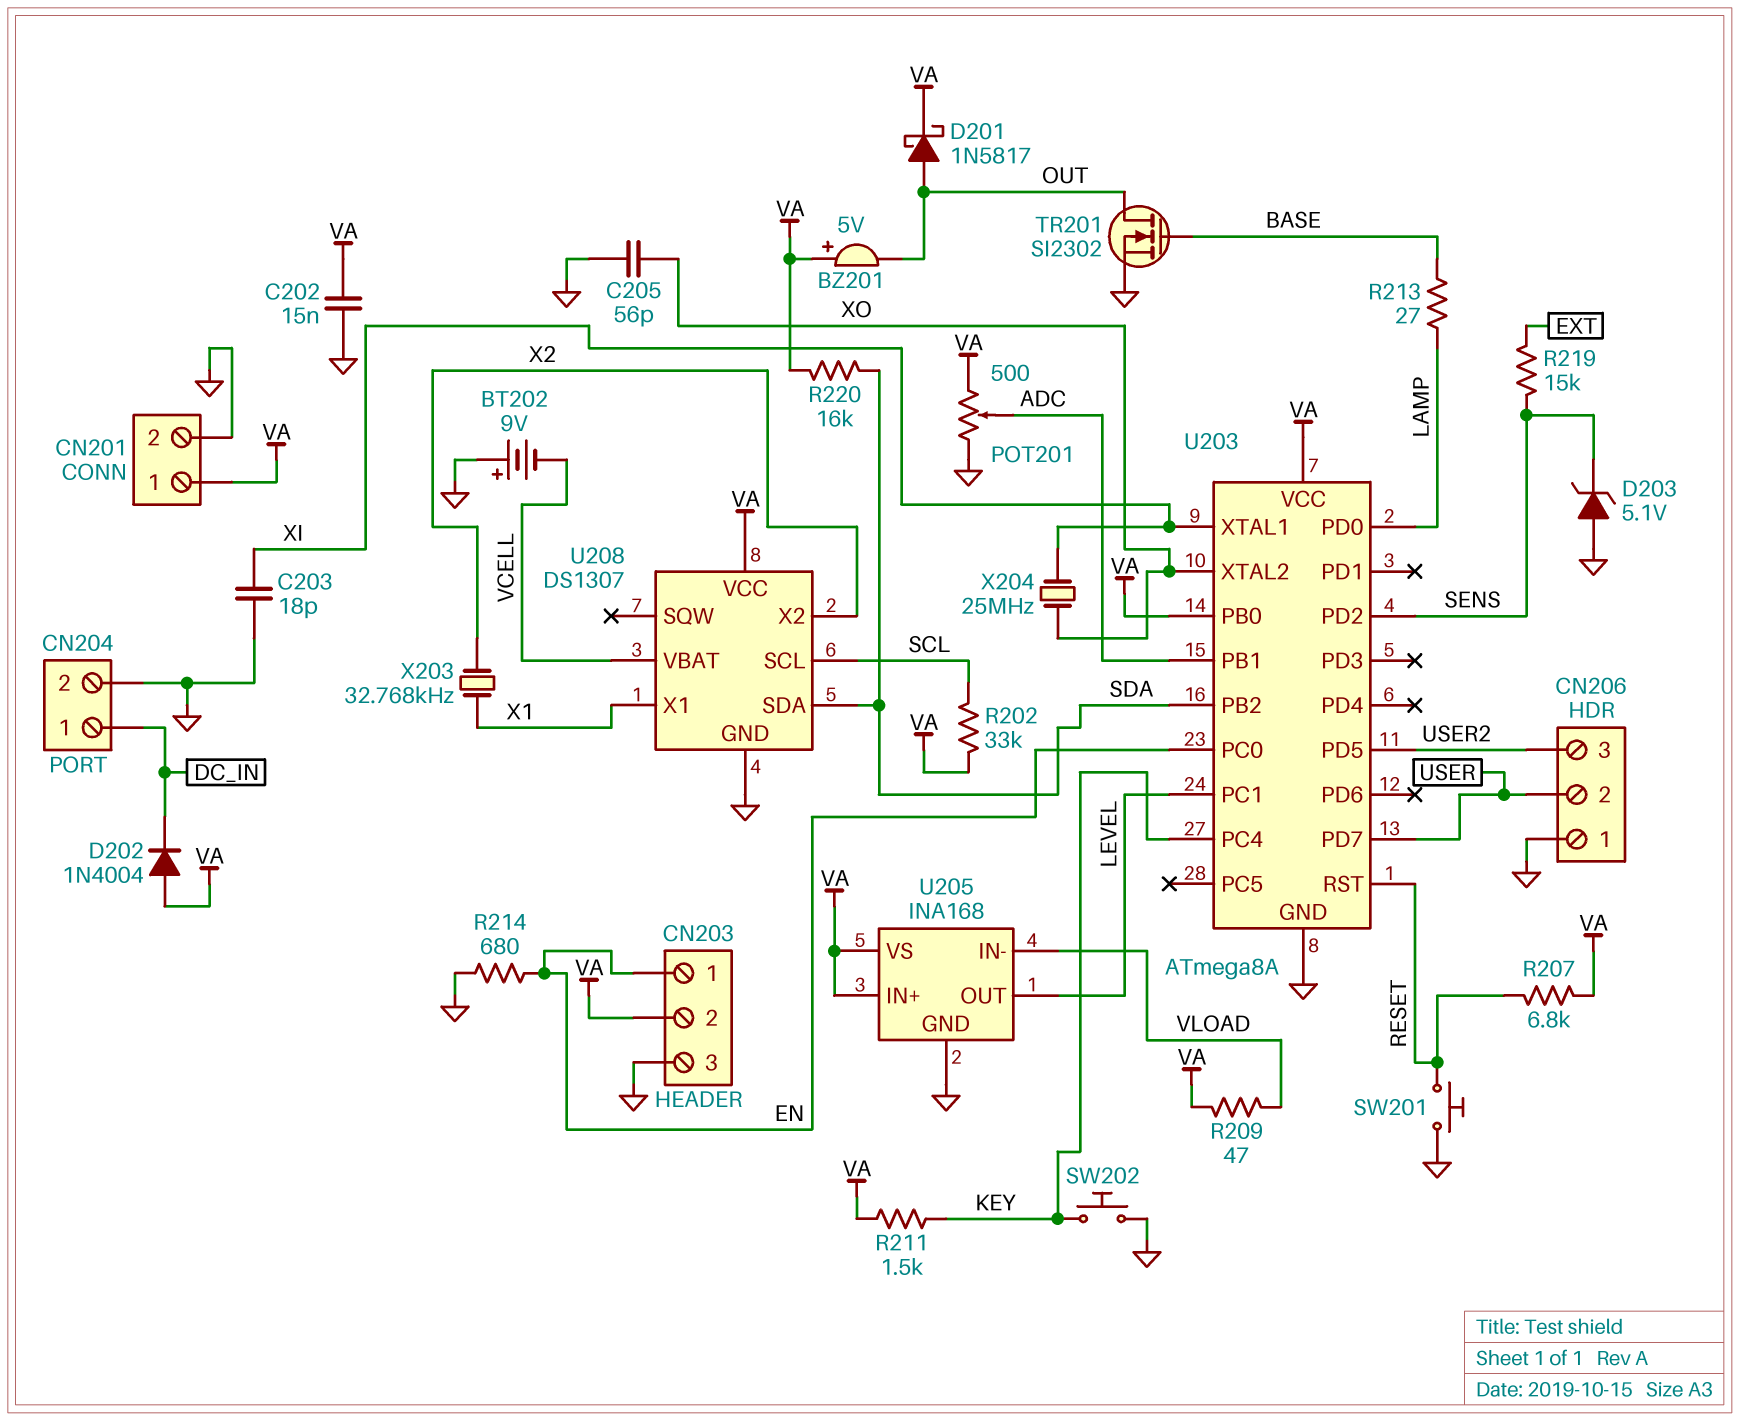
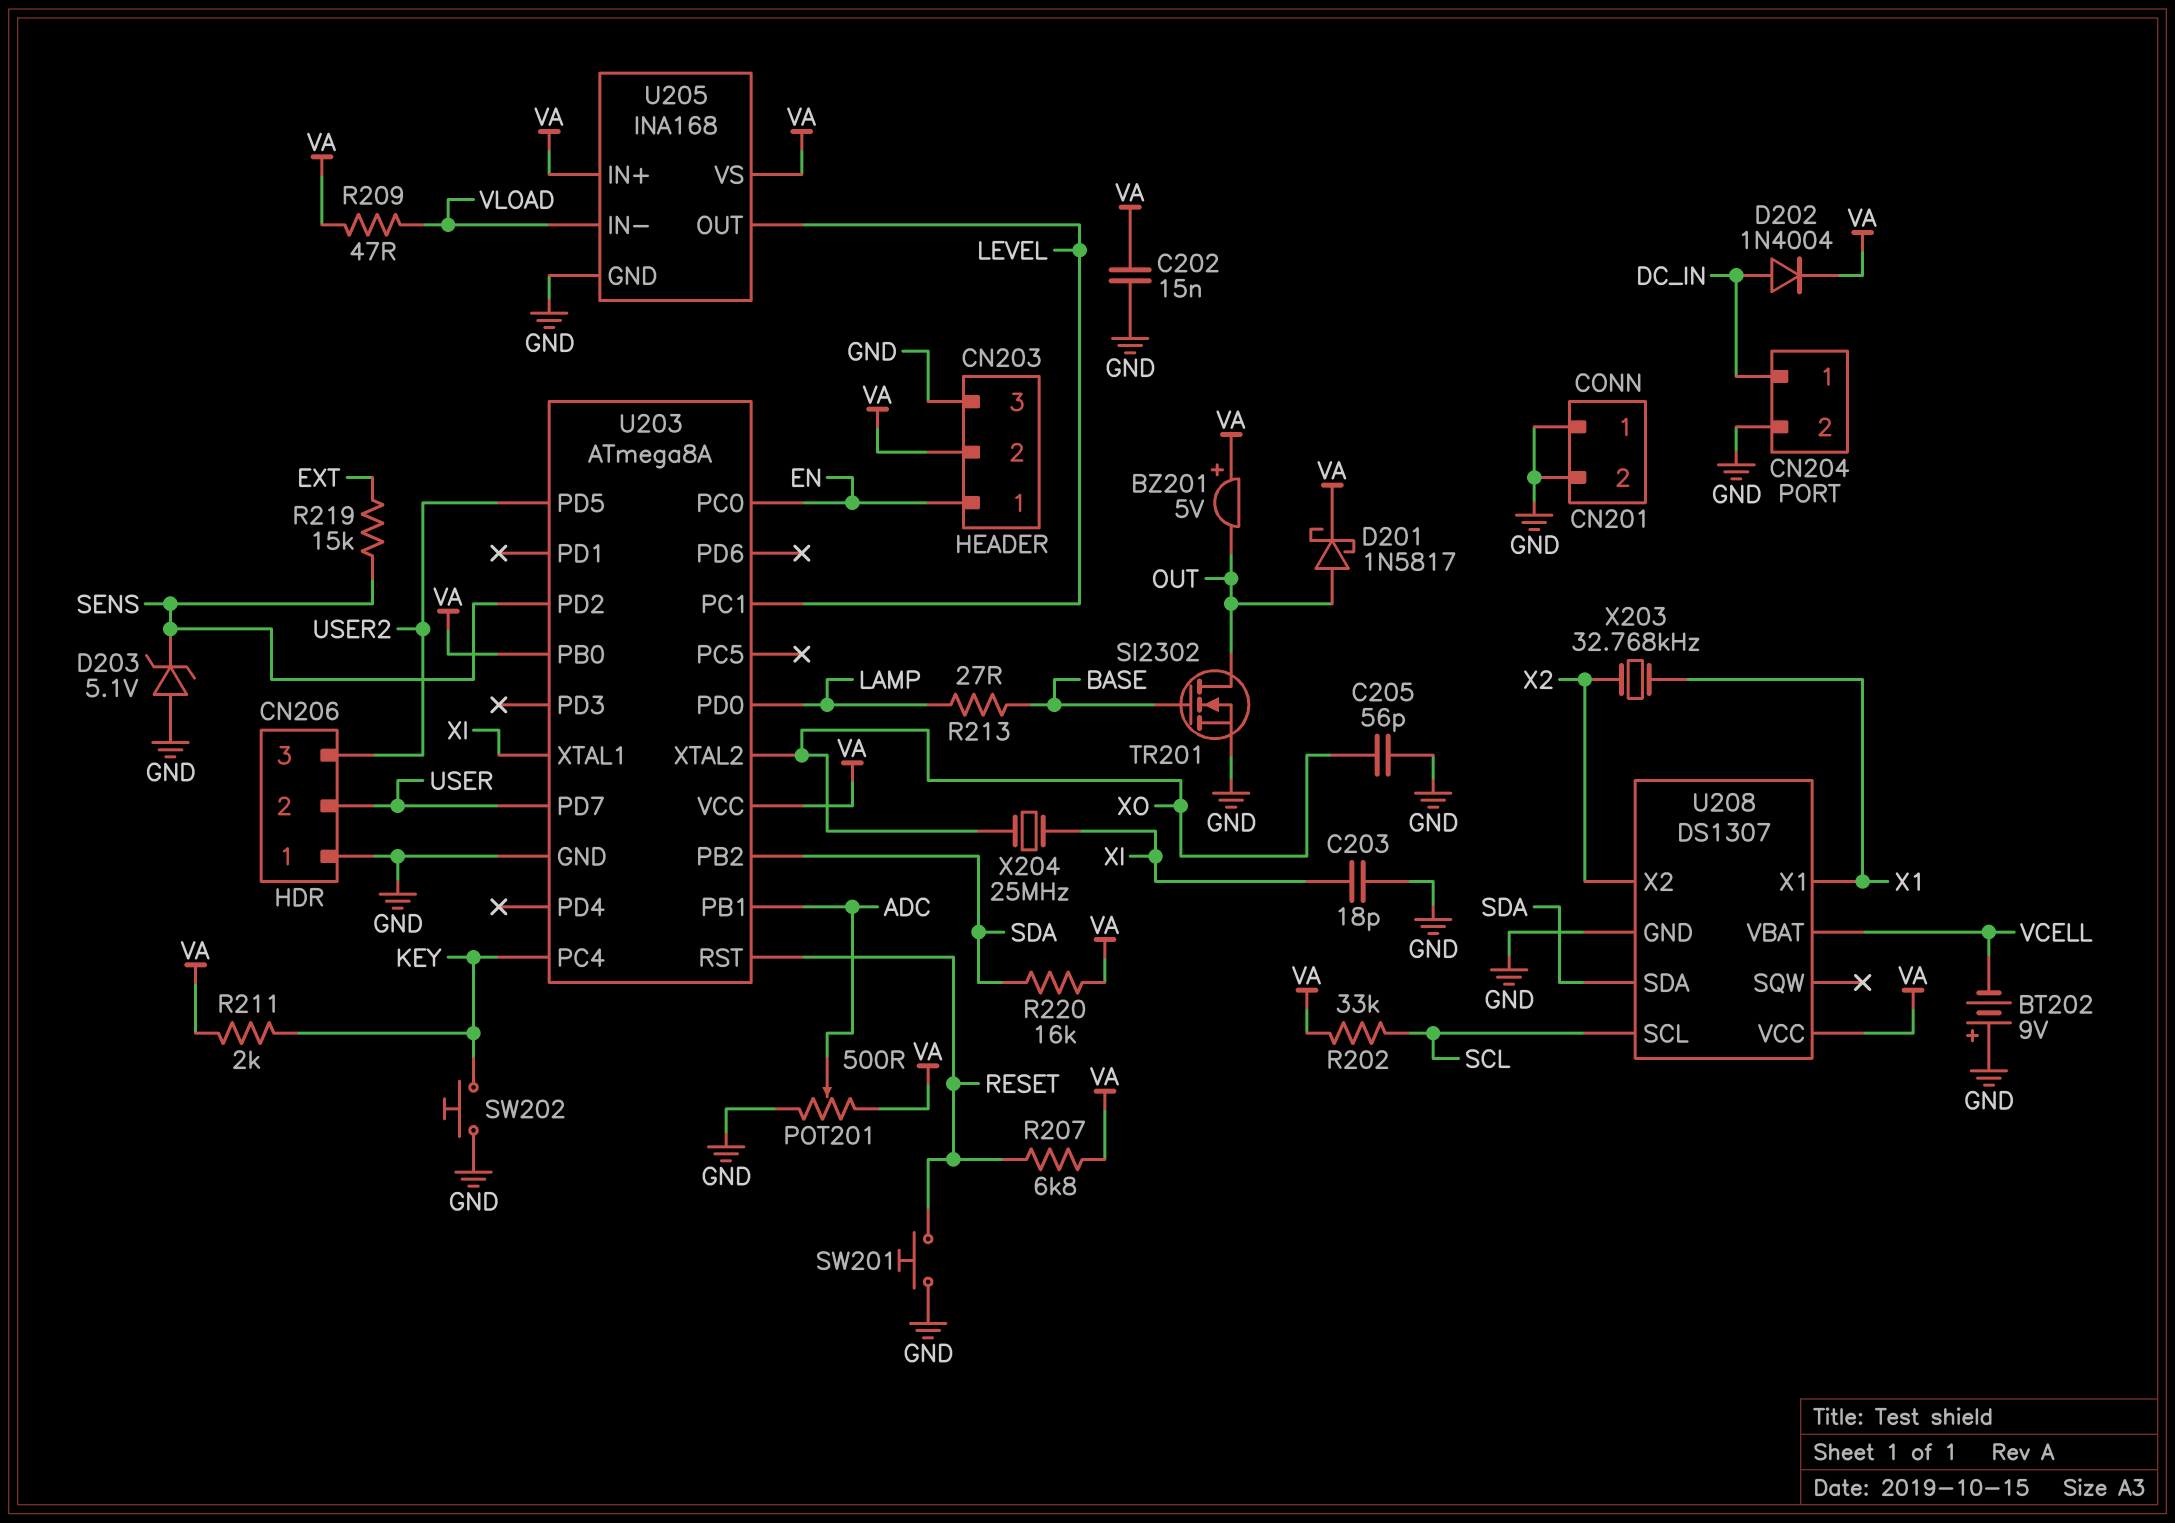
CN201 pin 1: VA -> GND
D202: diode 1N4004 (A VA, K DC_IN) -> diode 1N4004 (A DC_IN, K VA)
R211: 1.5k (KEY, VA) -> 2k (KEY, VA)
R214: 680 (EN, GND) -> none

